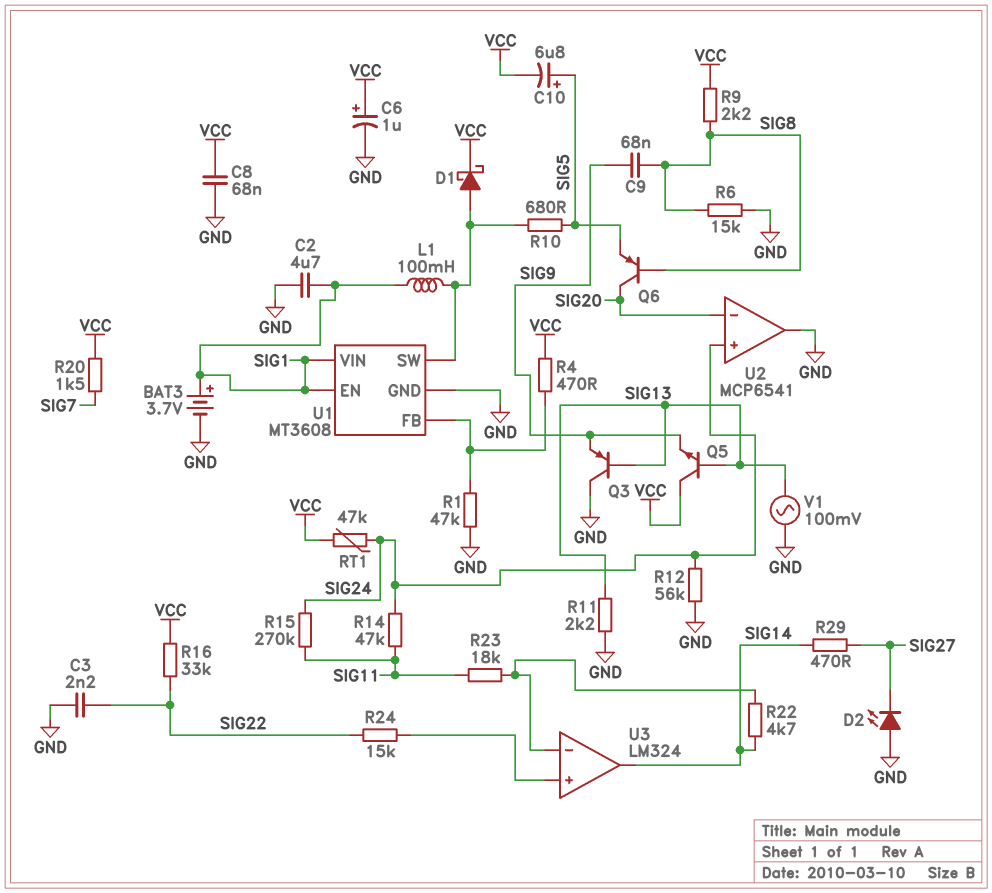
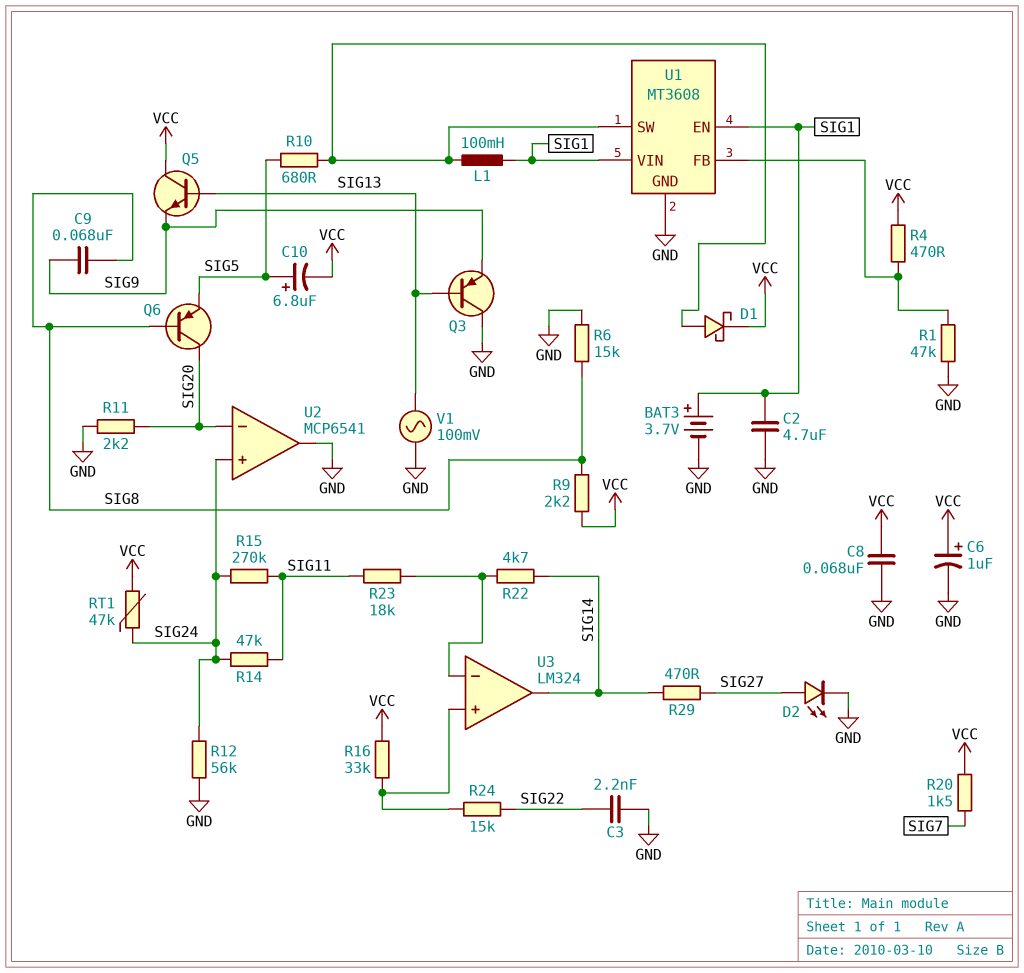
D2: LED (A GND, K SIG27) -> LED (A SIG27, K GND)
R11: 2.2k (GND, SIG13) -> 2.2k (GND, SIG20)
R16: 33k (SIG22, VCC) -> 33k (U3/in+, VCC)

